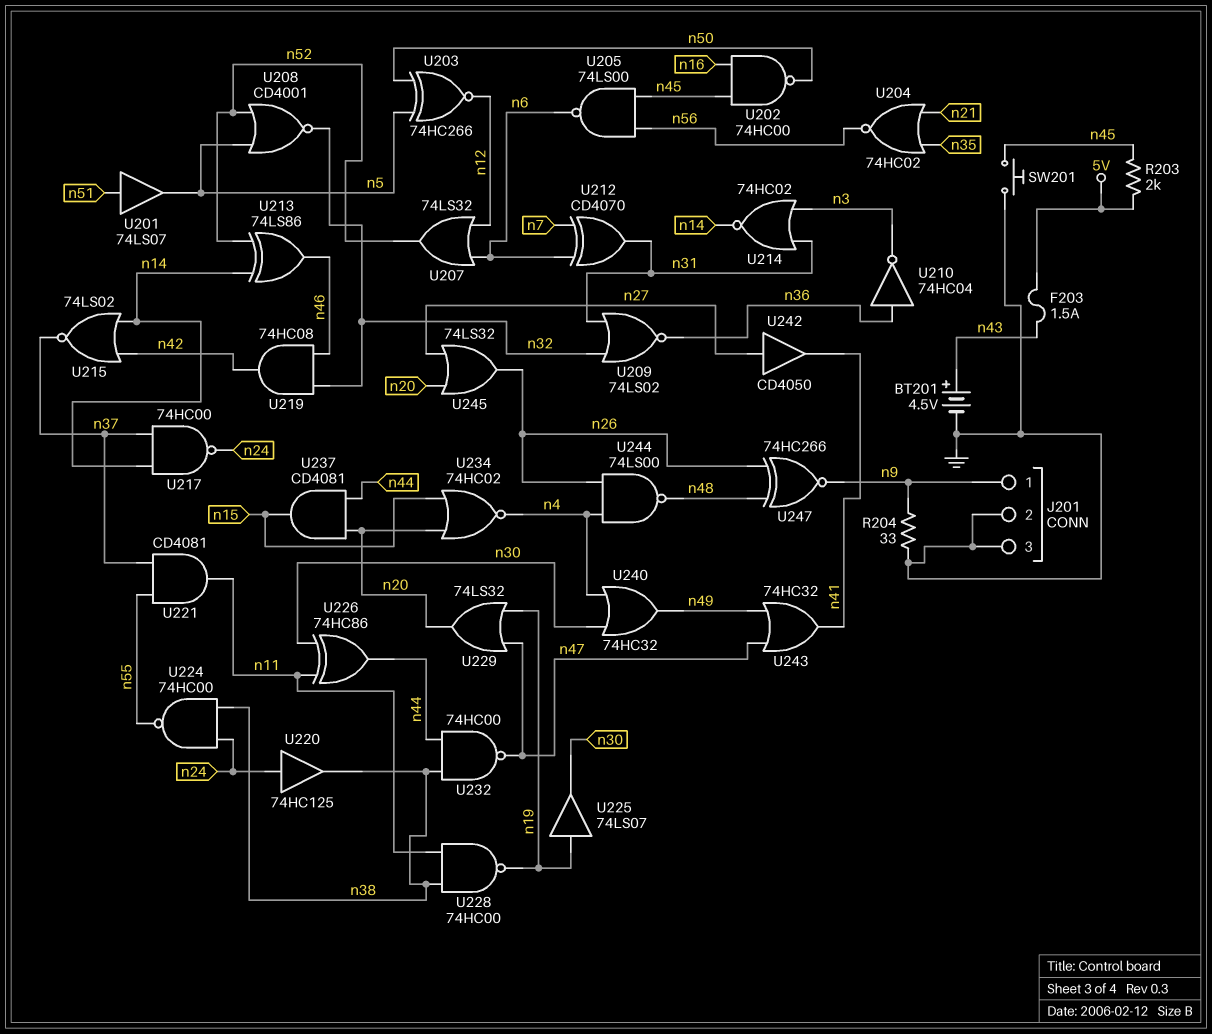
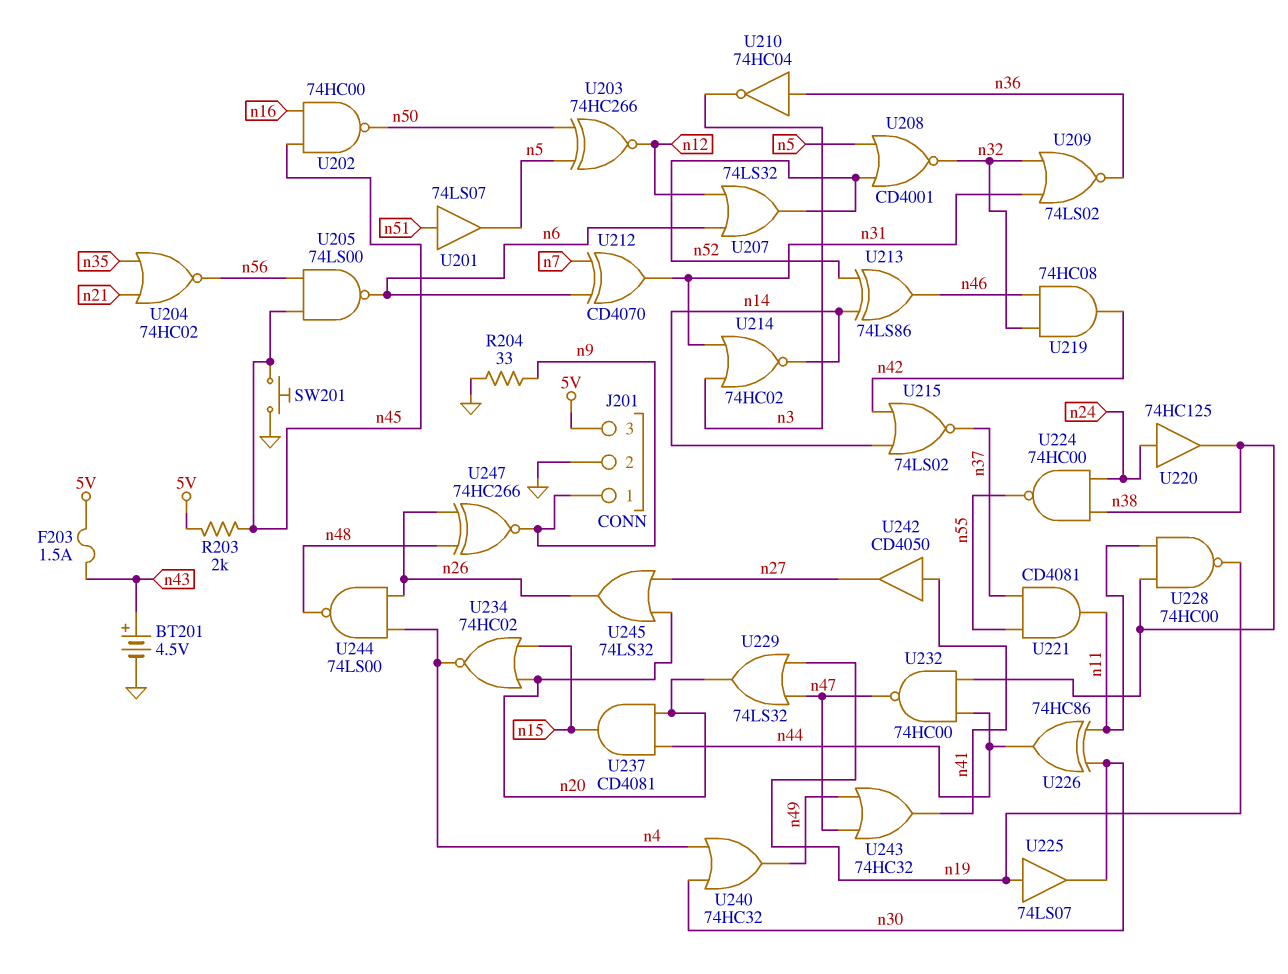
J201 pin 3: GND -> 5V
U217: NAND 74HC00 (in n14, in n37, out n24) -> none
U242: buffer CD4050 (in n27, out n41) -> buffer CD4050 (in n41, out n27)

